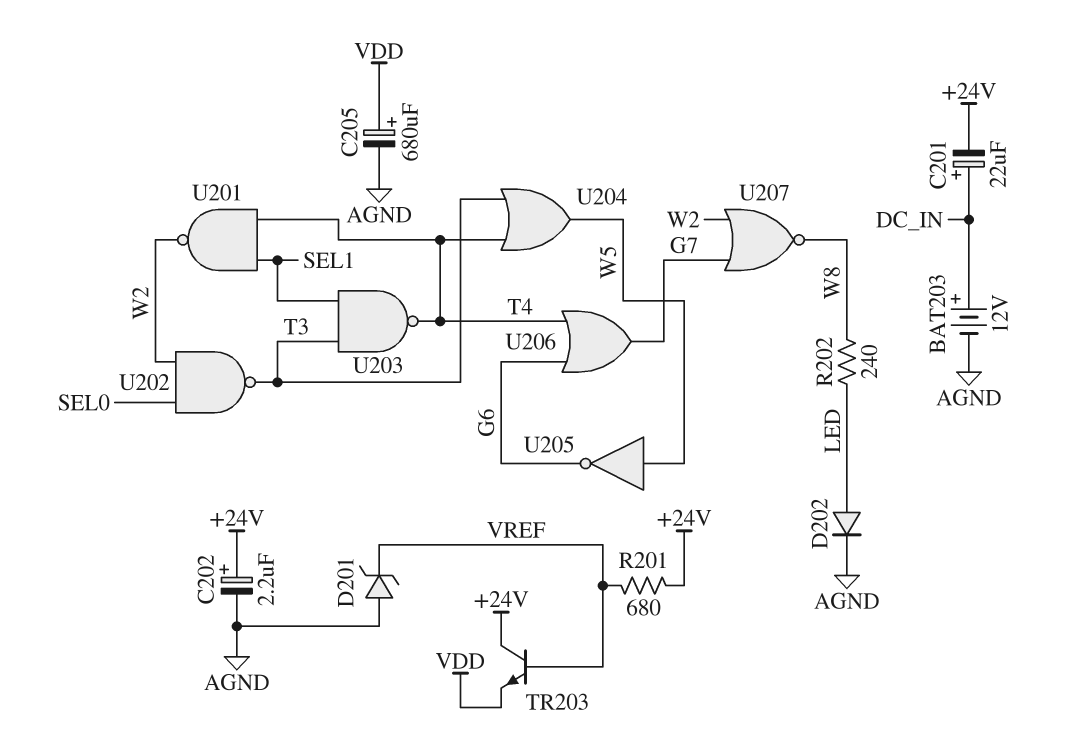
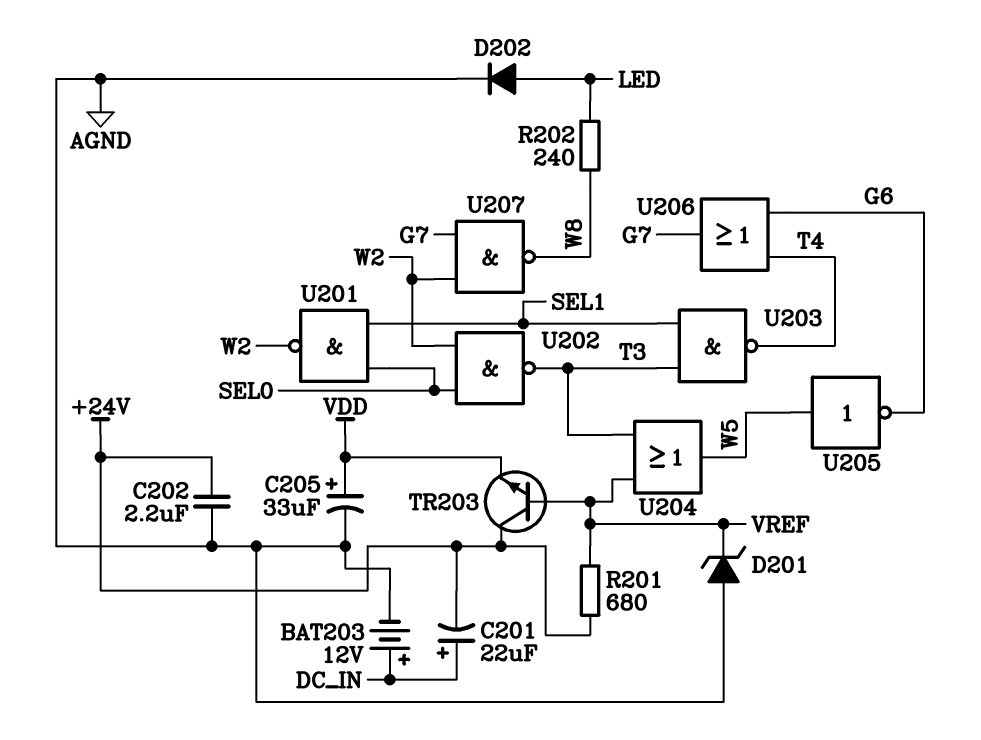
C202: 2.2uF (plus +24V, minus AGND) -> 2.2uF (+24V, AGND)
C205: 680uF (plus VDD, minus AGND) -> 33uF (plus VDD, minus AGND)
U201: NAND (in SEL1, in T4, out W2) -> NAND (in SEL0, in SEL1, out W2)
U204: OR (in T3, in T4, out W5) -> OR (in T3, in VREF, out W5)
U207: NOR (in G7, in W2, out W8) -> NAND (in G7, in W2, out W8)

